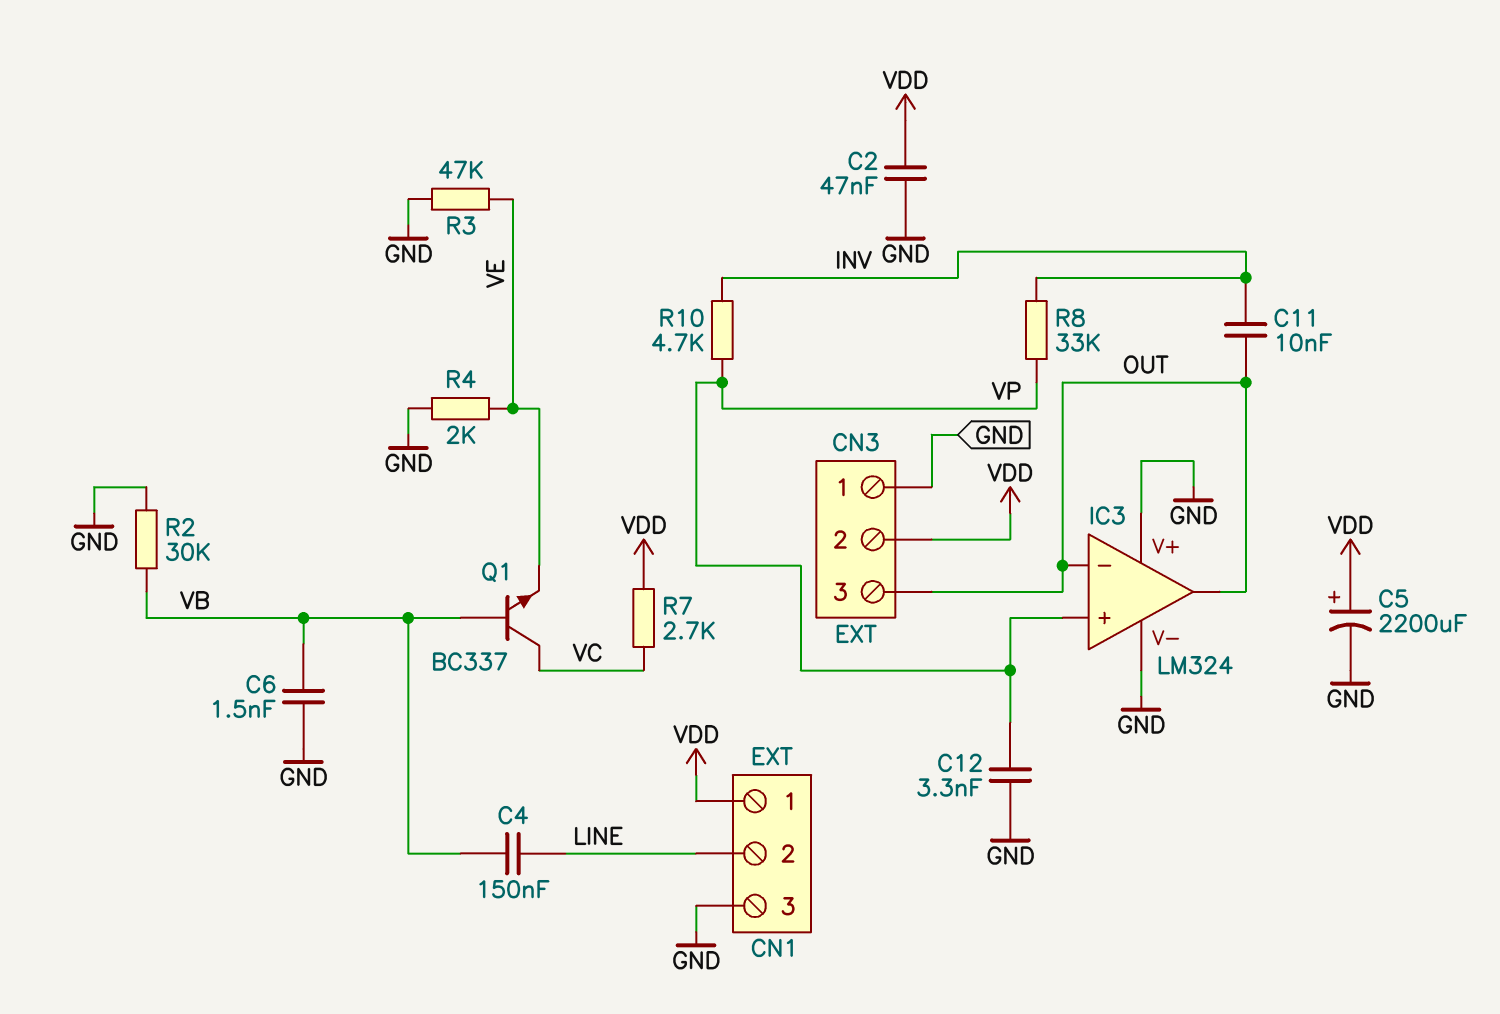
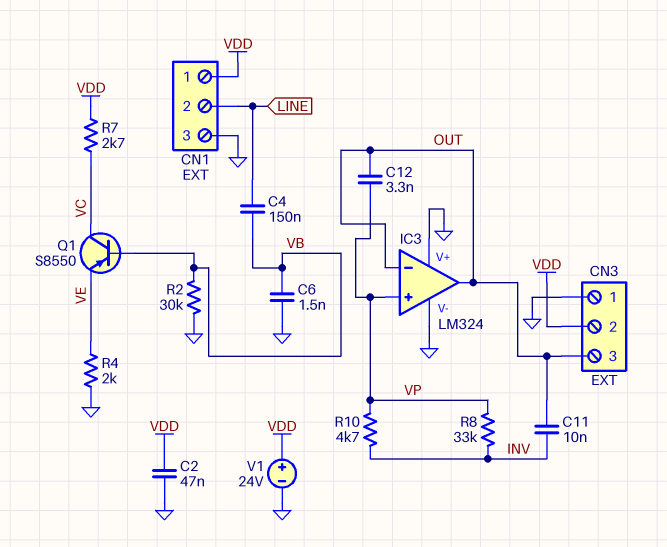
C5: 2200uF (plus VDD, minus GND) -> none
C12: 3.3nF (GND, VP) -> 3.3nF (OUT, VP)
Q1: NPN BC337 (B VB, C VC, E VE) -> PNP S8550 (B VB, C VC, E VE)
R3: 47k (GND, VE) -> none
V1: none -> 24V (plus VDD, minus GND)

